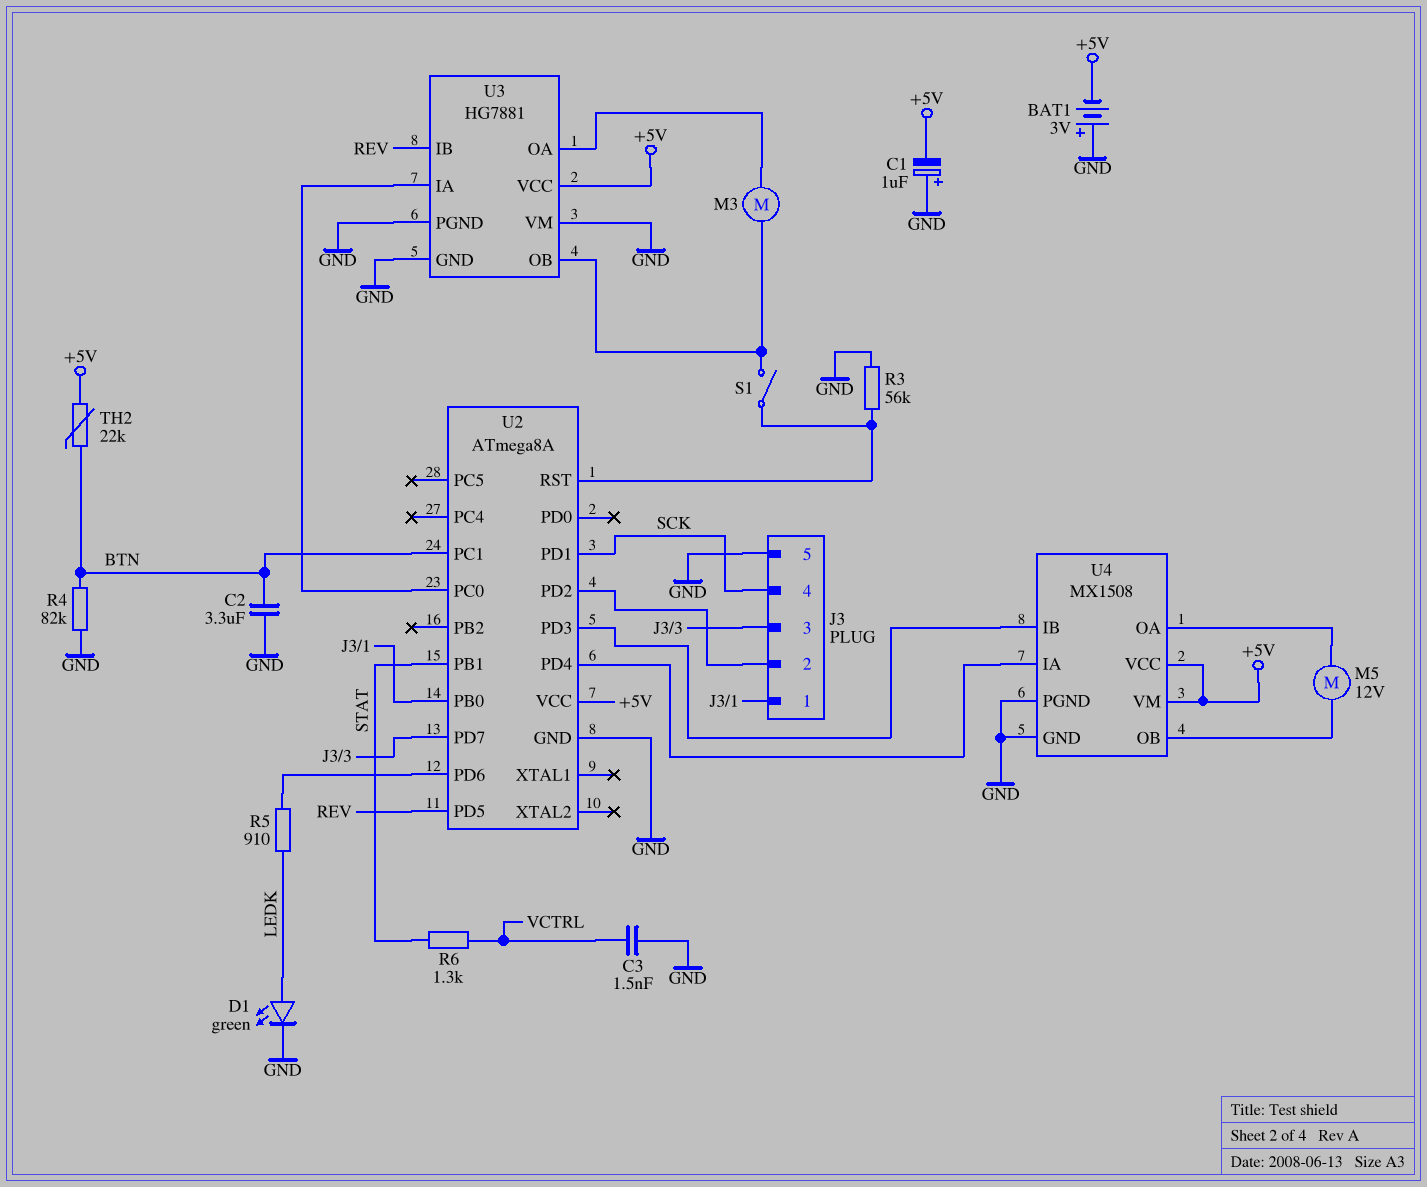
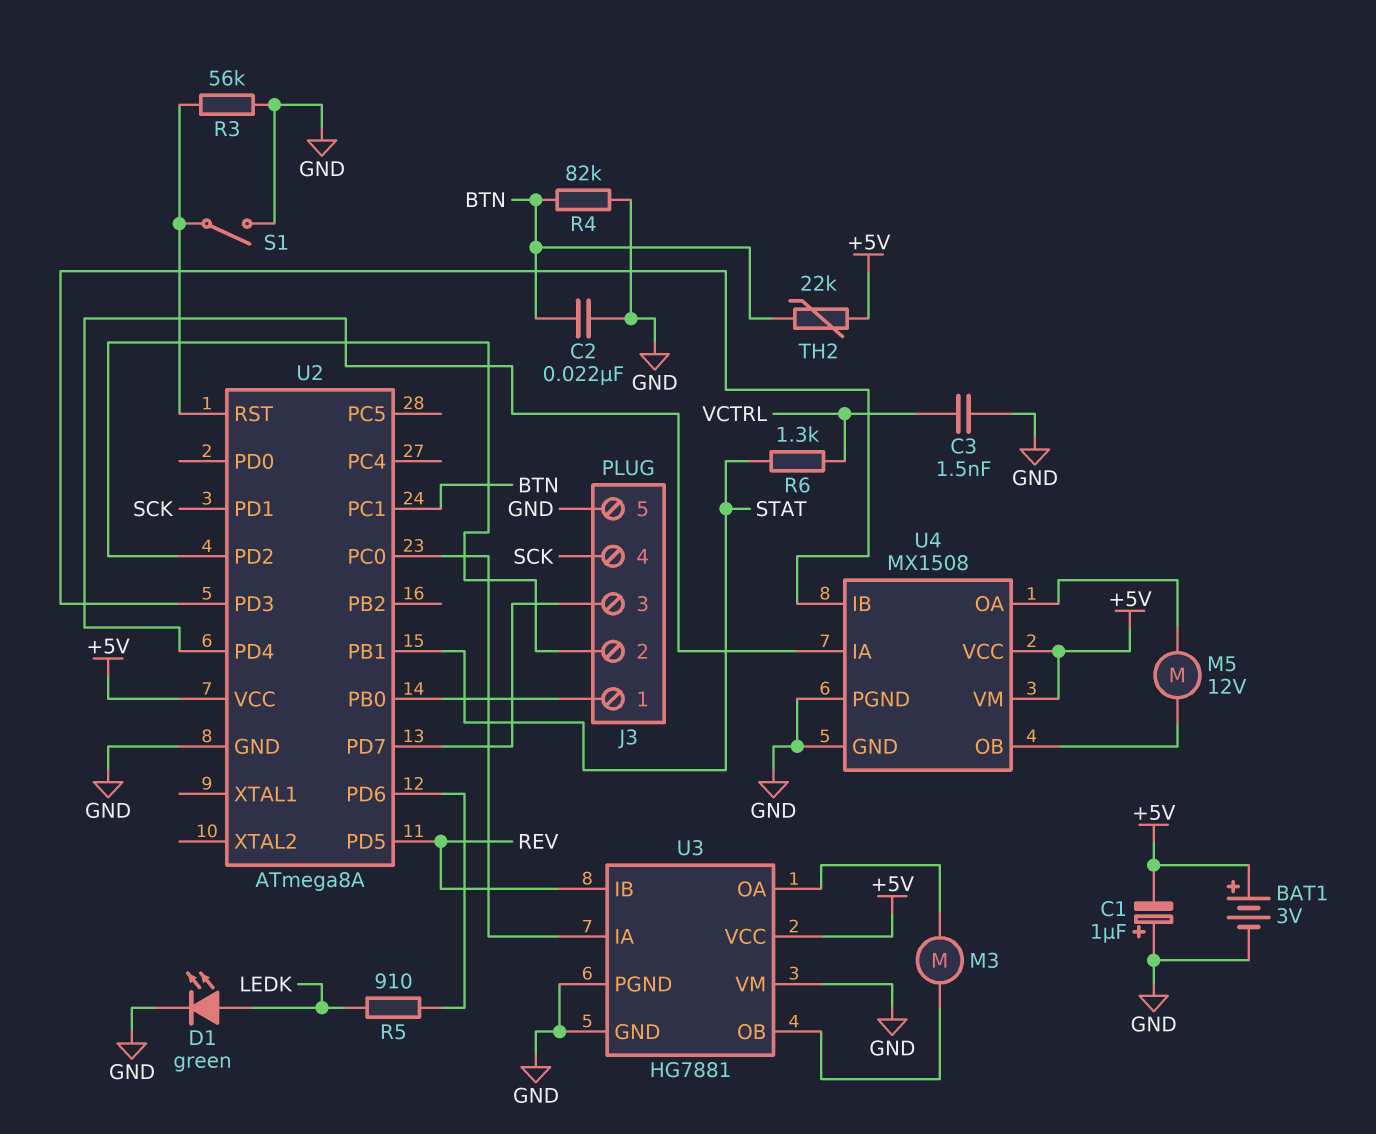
BAT1: 3V (plus GND, minus +5V) -> 3V (plus +5V, minus GND)
C2: 3.3uF (BTN, GND) -> 22nF (BTN, GND)
S1: switch (U2/RST, U3/OB) -> switch (GND, U2/RST)

